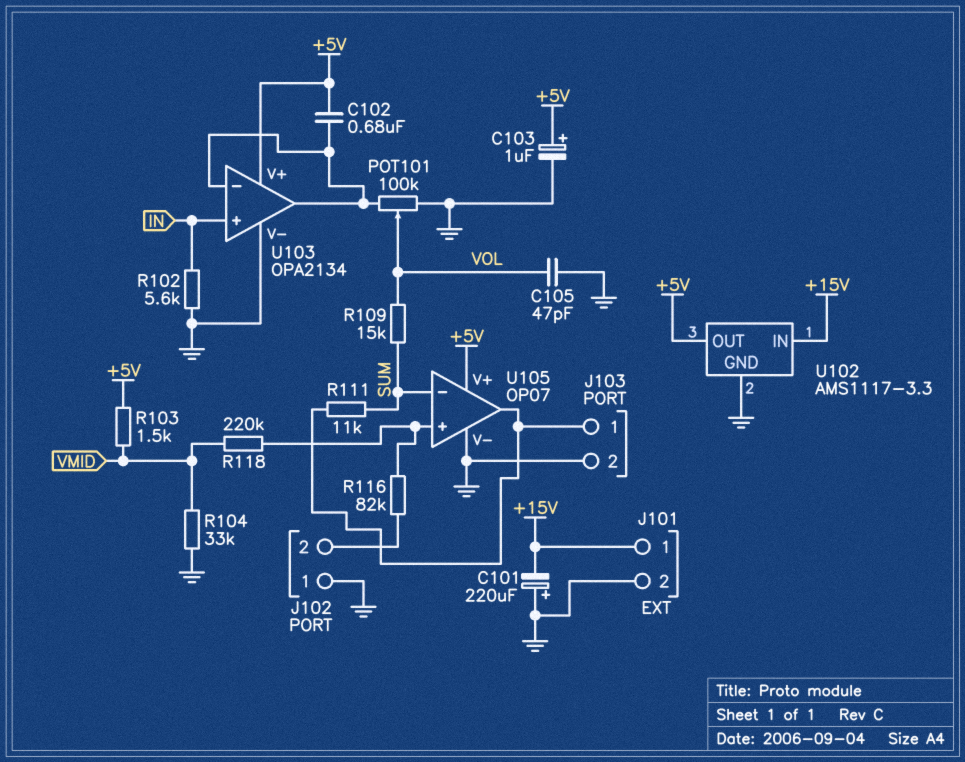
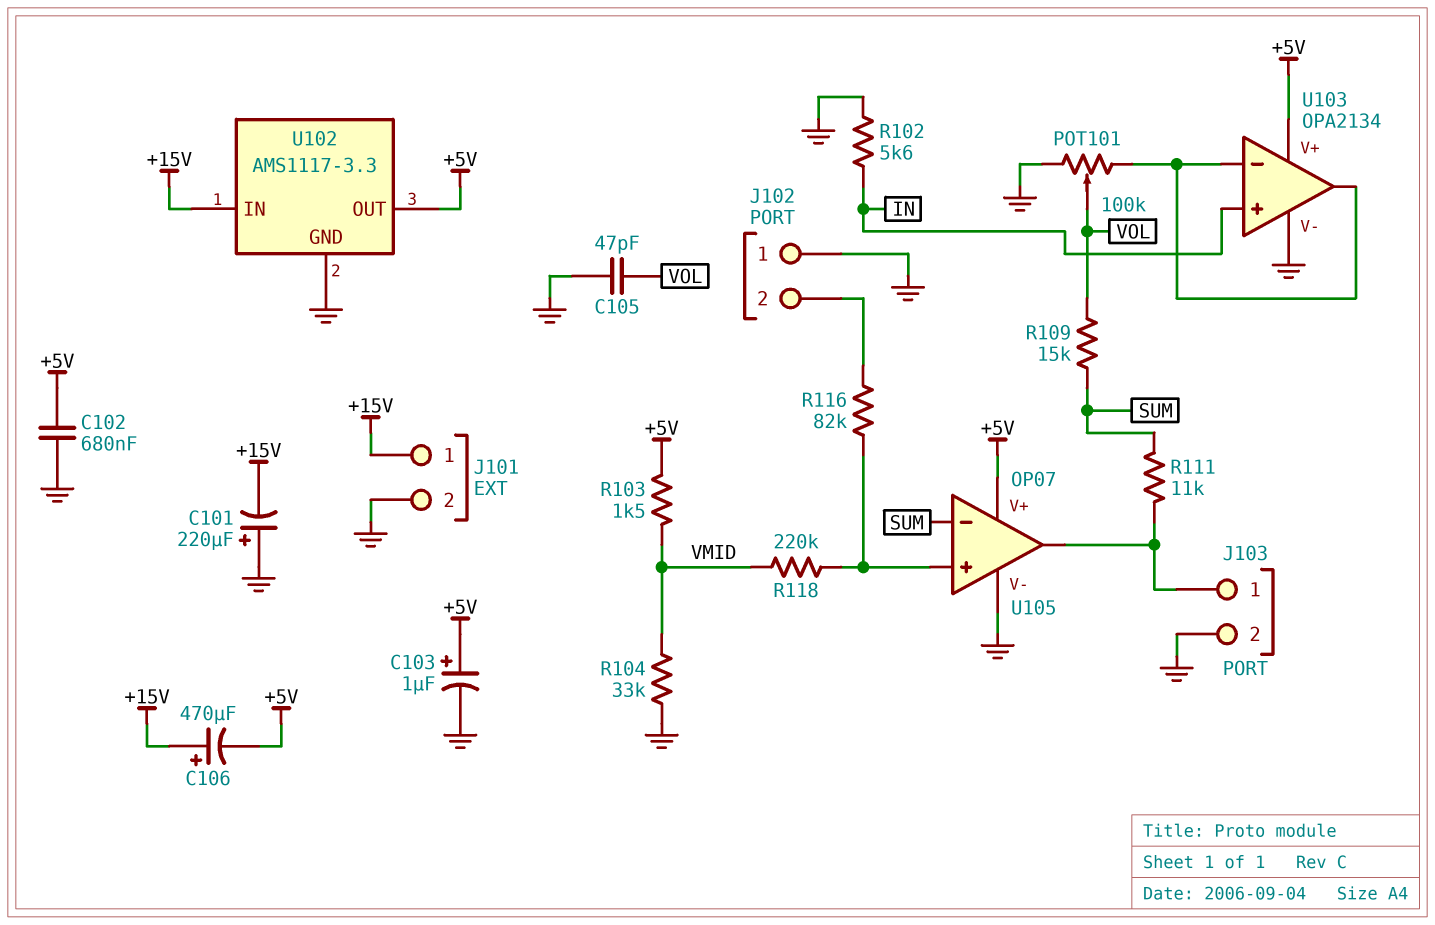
C102: 680nF (+5V, U103/in-) -> 680nF (+5V, GND)
C106: none -> 470uF (plus +15V, minus +5V)

